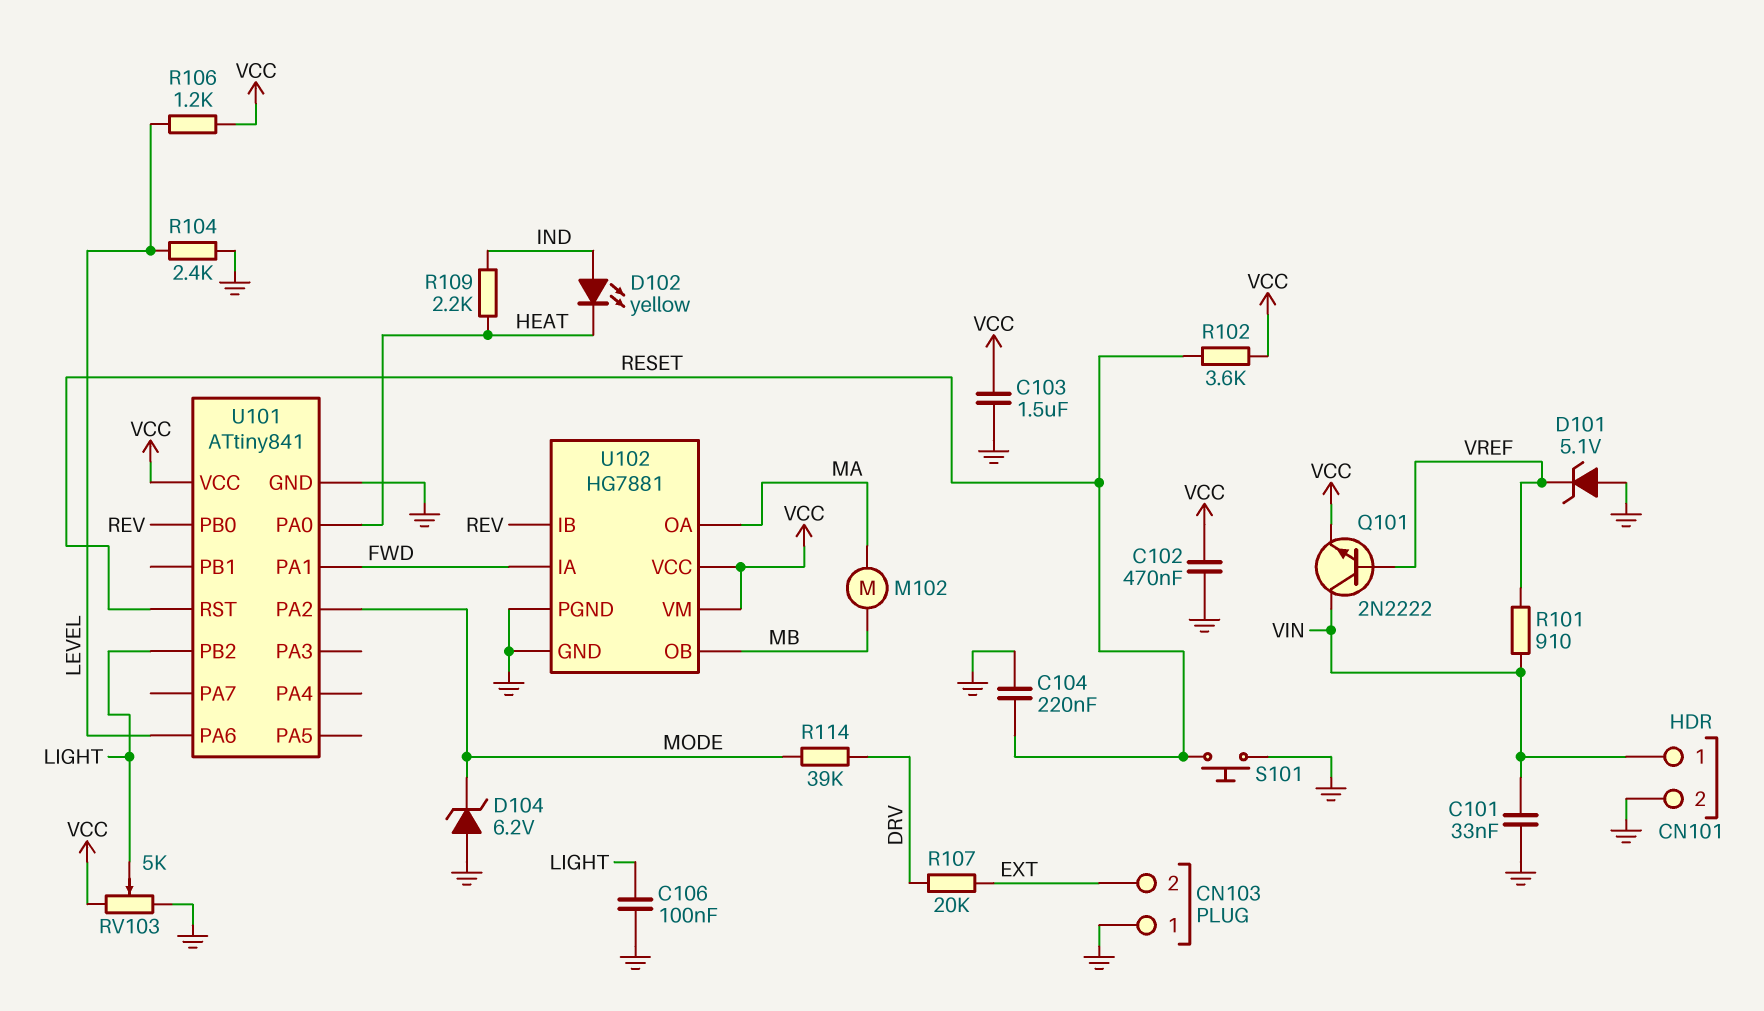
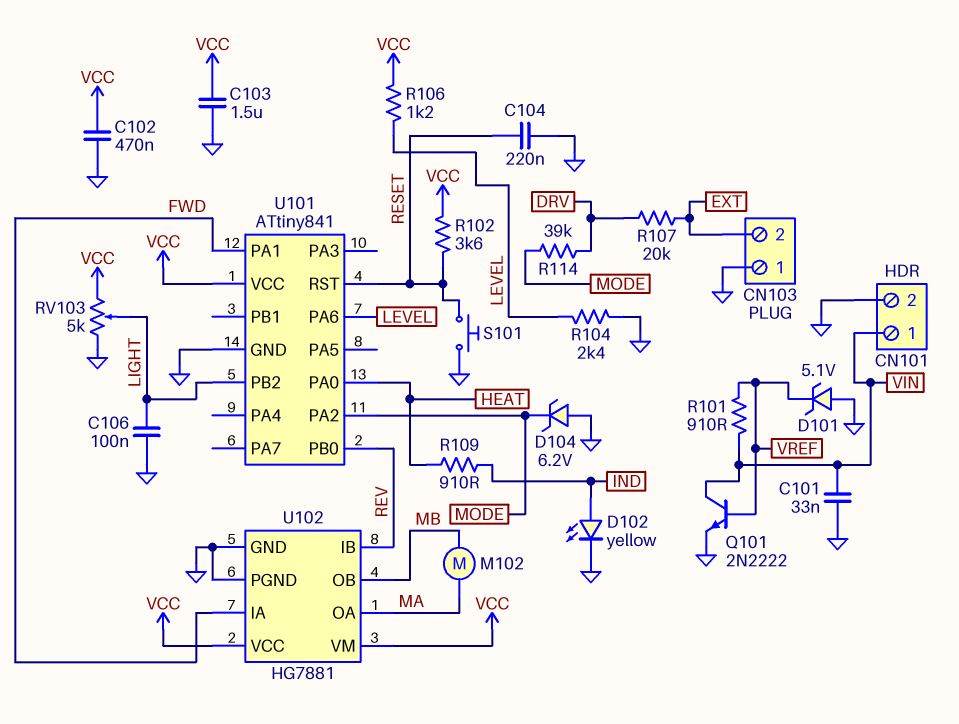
D102: LED yellow (A IND, K HEAT) -> LED yellow (A IND, K GND)
Q101: NPN 2N2222 (B VREF, C VIN, E VCC) -> NPN 2N2222 (B VREF, C VIN, E GND)
R109: 2.2k (HEAT, IND) -> 910 (HEAT, IND)

